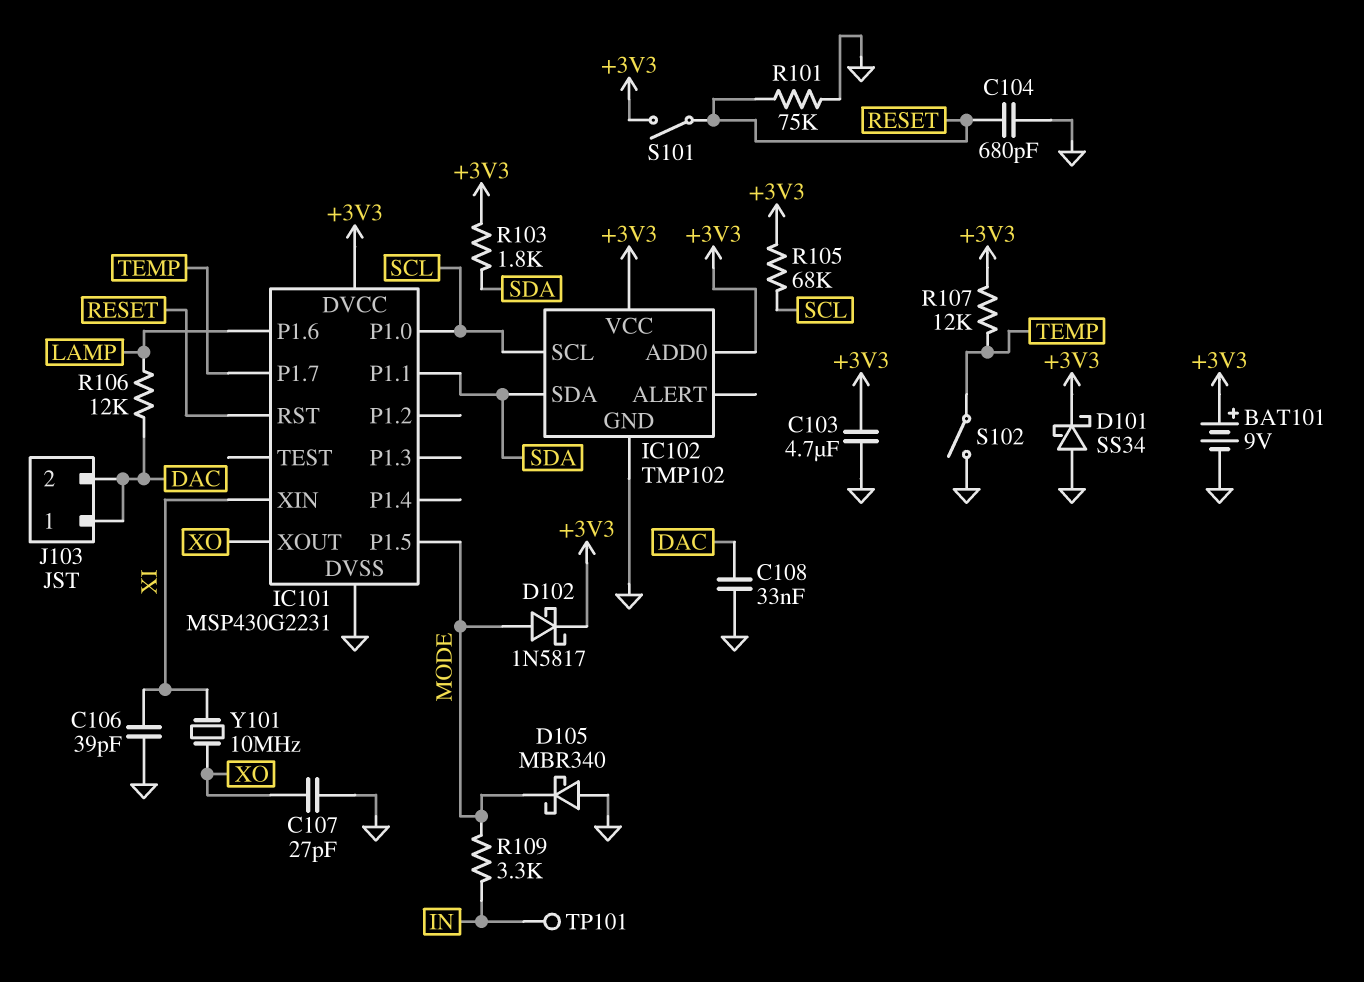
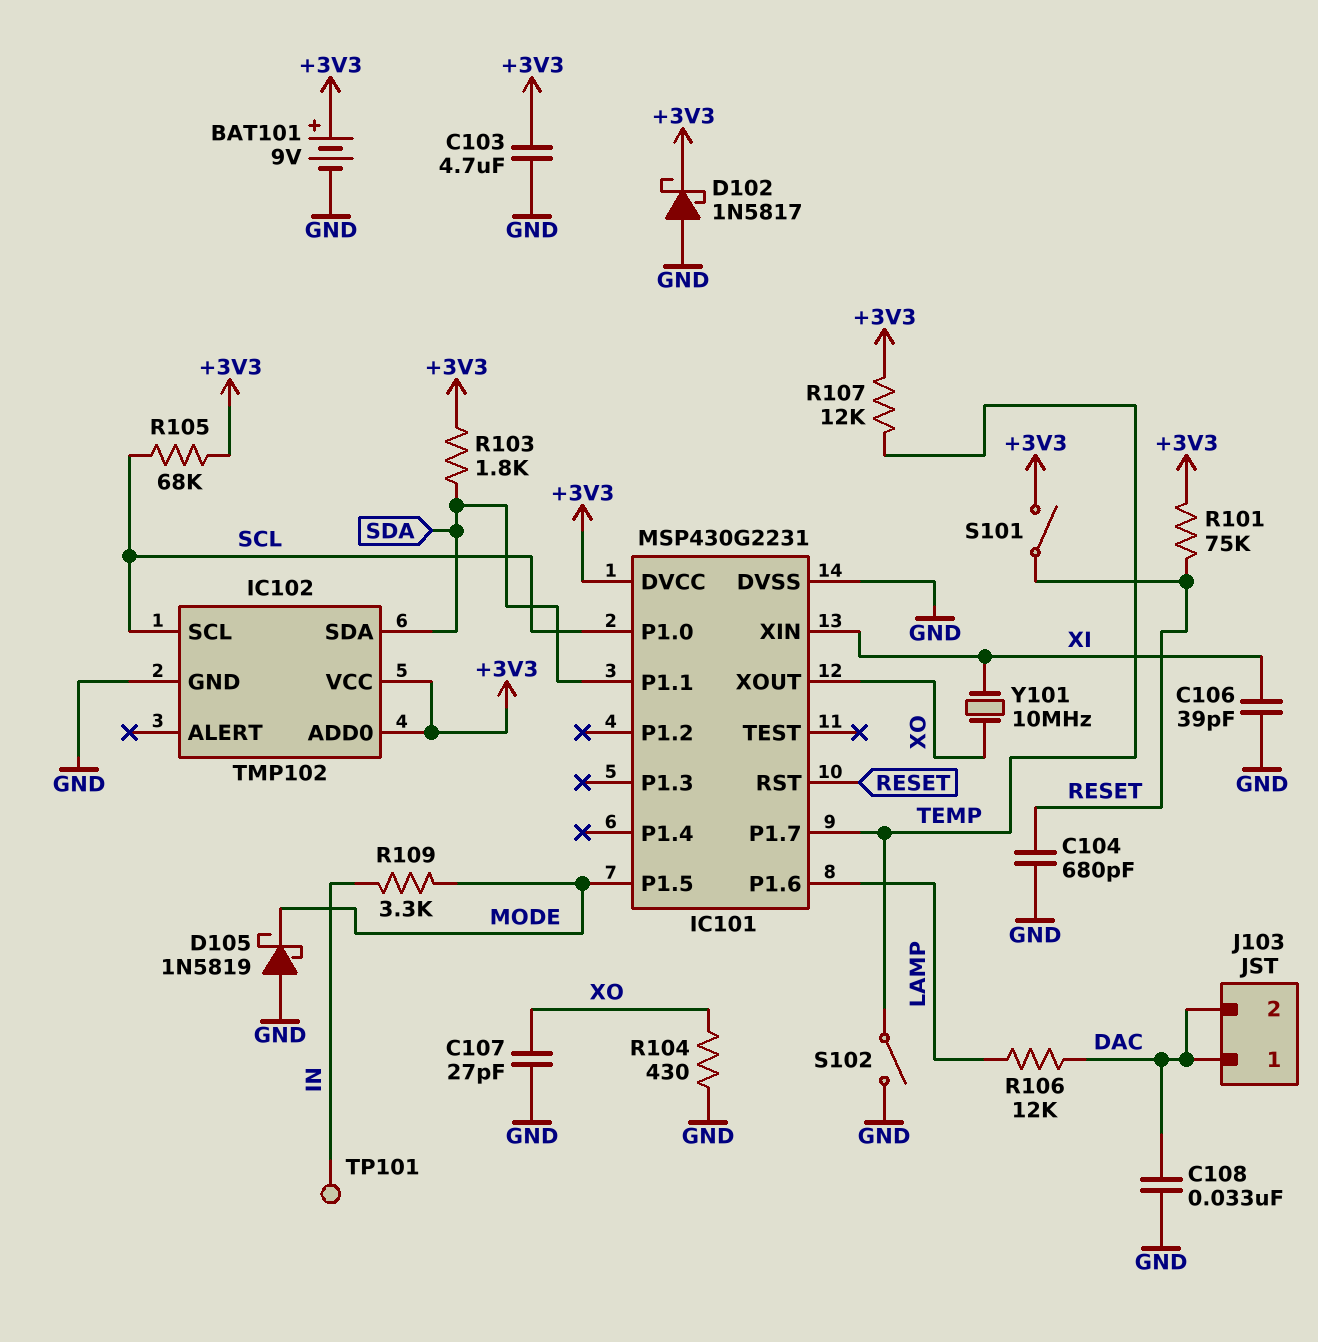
D101: schottky SS34 (A GND, K +3V3) -> none
D102: schottky 1N5817 (A MODE, K +3V3) -> schottky 1N5817 (A GND, K +3V3)
D105: schottky MBR340 (A GND, K MODE) -> schottky 1N5819 (A GND, K MODE)
R101: 75k (GND, RESET) -> 75k (+3V3, RESET)
R104: none -> 430 (GND, XO)

